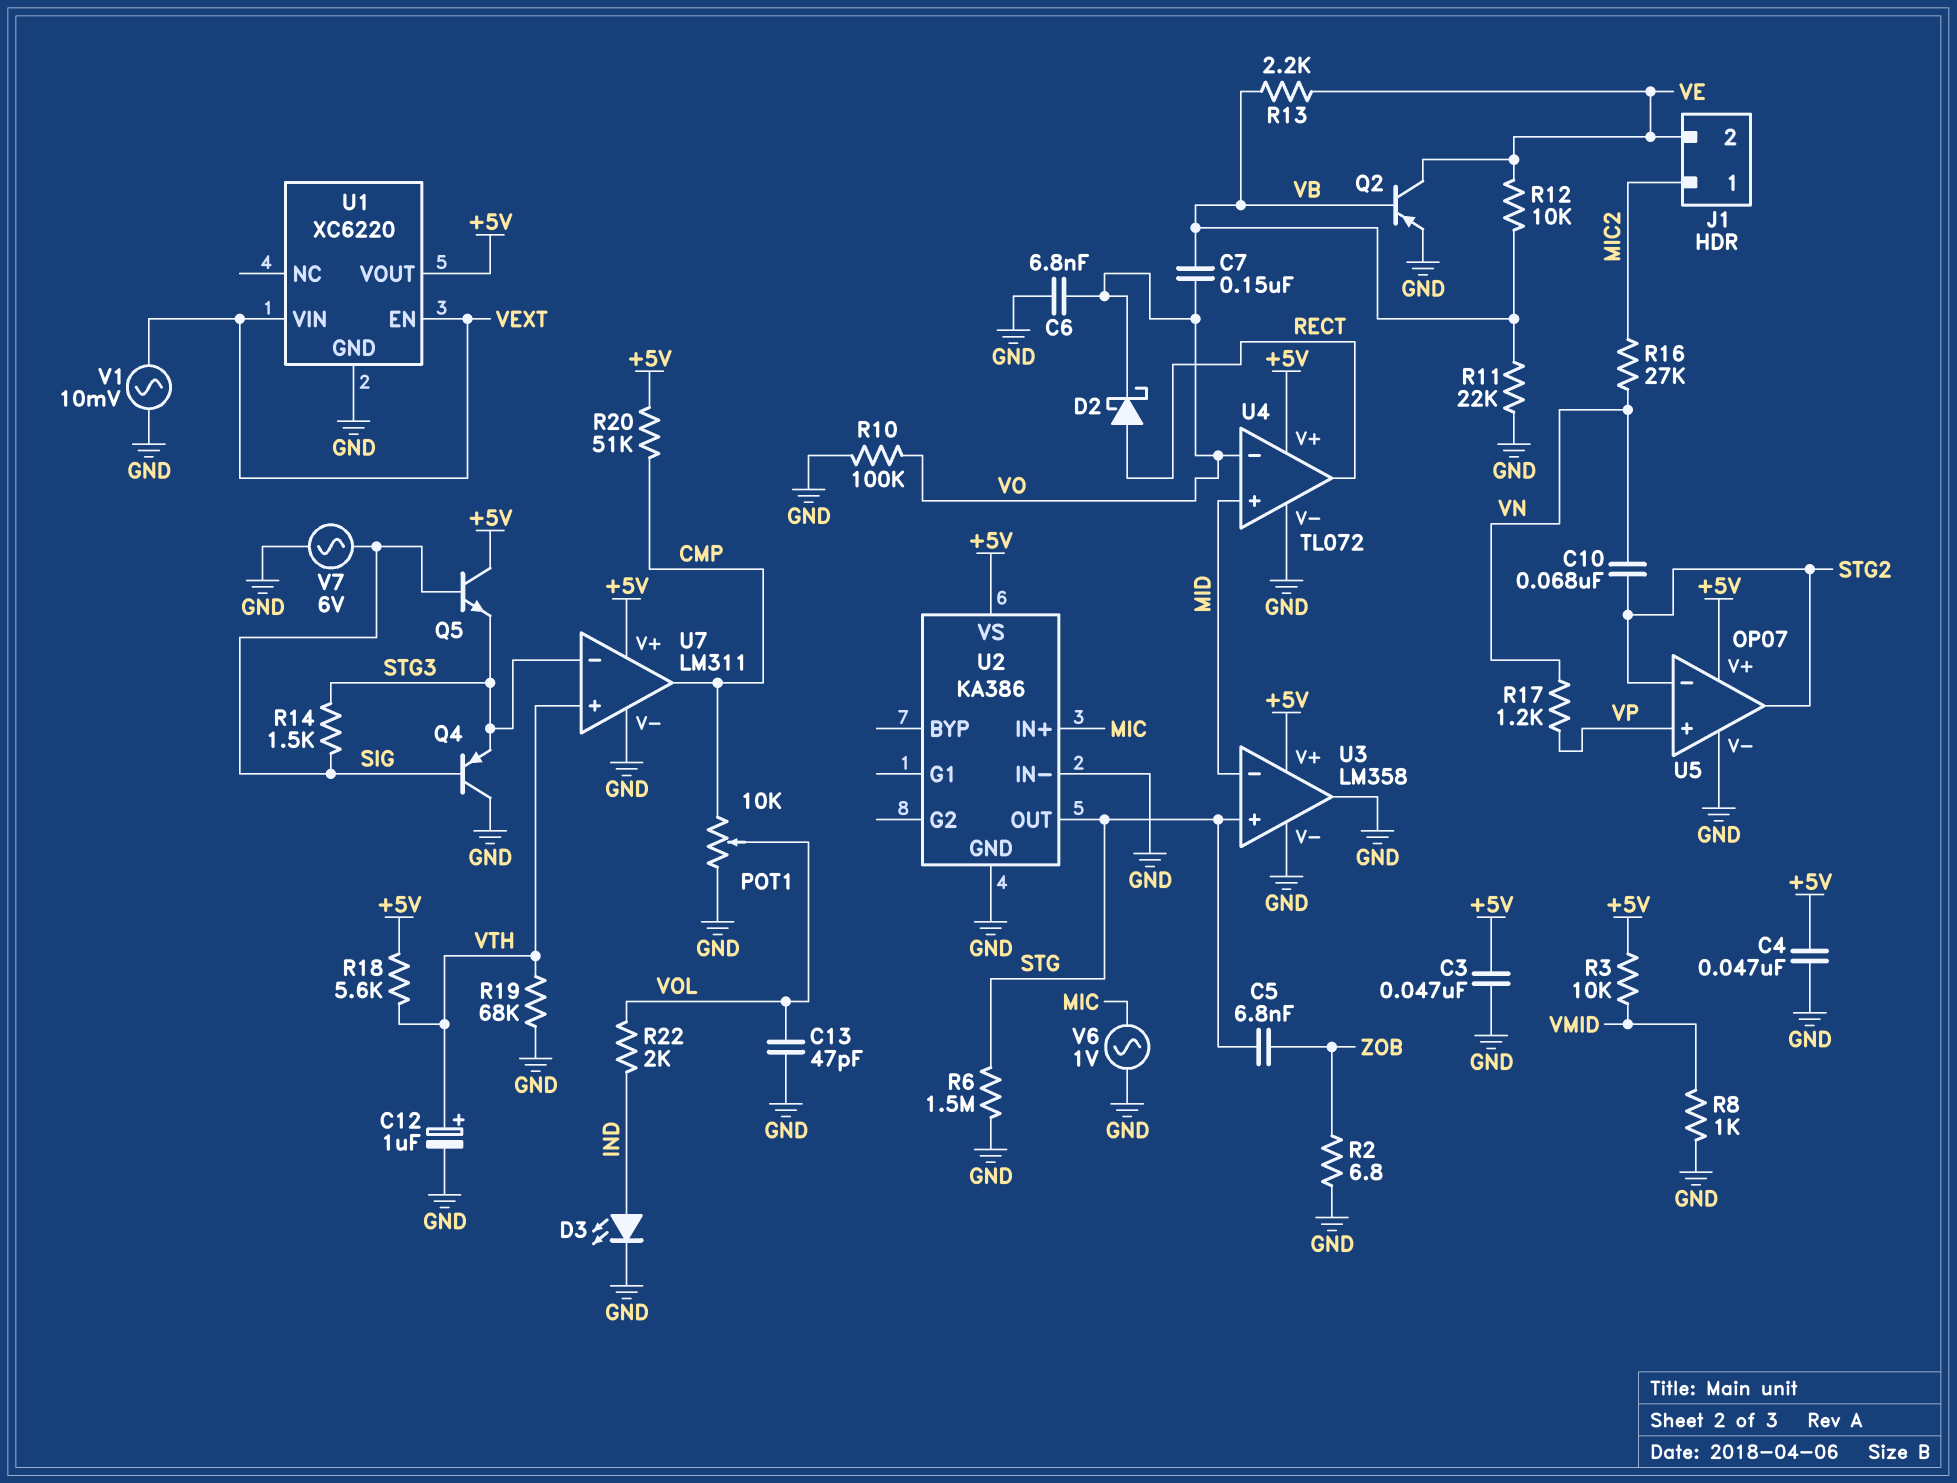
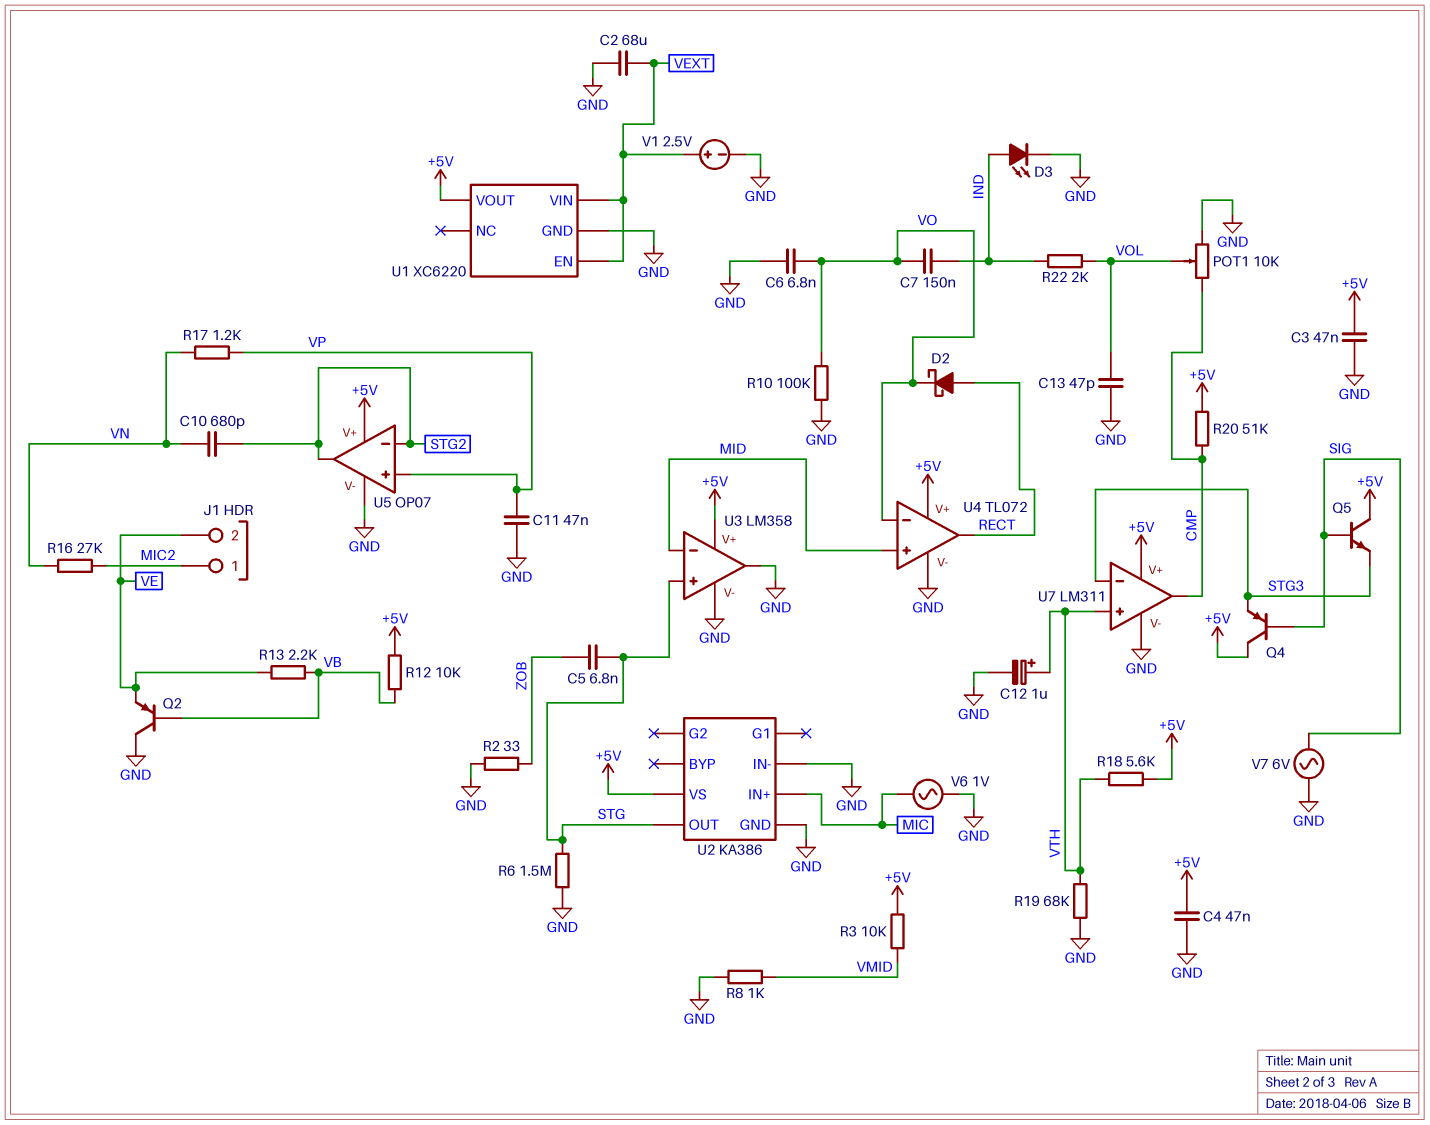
C2: none -> 68uF (GND, VEXT)
C7: 150nF (VB, VO) -> 150nF (IND, VO)
C10: 68nF (STG2, VN) -> 680pF (STG2, VN)
C11: none -> 47nF (GND, VP)
Q2: PNP (B VB, C VE, E GND) -> PNP (B VB, C GND, E VE)
Q4: PNP (B SIG, C GND, E STG3) -> PNP (B SIG, C +5V, E STG3)
R2: 6.8 (GND, ZOB) -> 33 (GND, ZOB)
R11: 22k (GND, VB) -> none
R12: 10k (VB, VE) -> 10k (+5V, VB)
R14: 1.5k (SIG, STG3) -> none
V1: AC 10mV (GND, VEXT) -> 2.5V (plus VEXT, minus GND)

